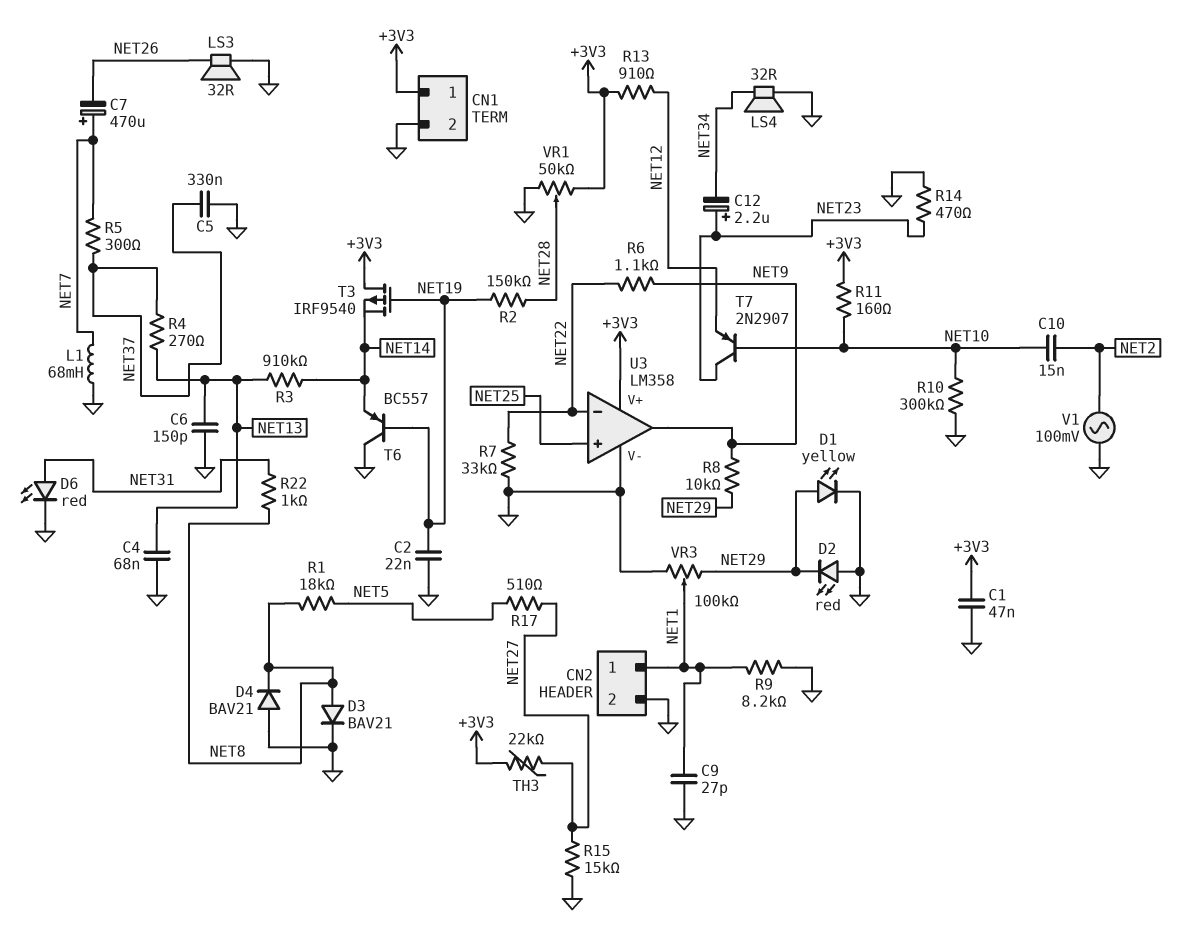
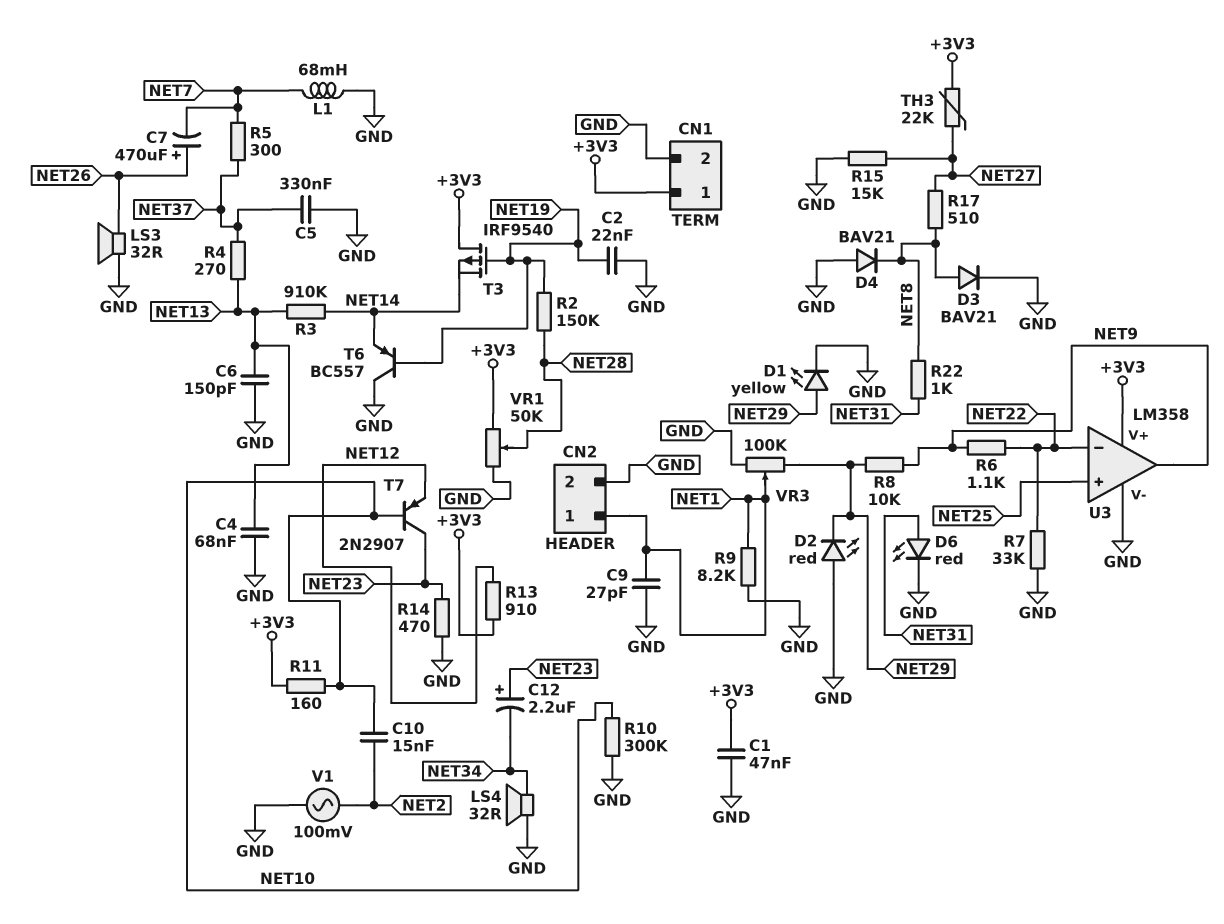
C7: 470uF (plus NET7, minus NET26) -> 470uF (plus NET26, minus NET7)
R1: 18k (NET5, NET8) -> none
R17: 510 (NET5, NET27) -> 510 (NET8, NET27)

